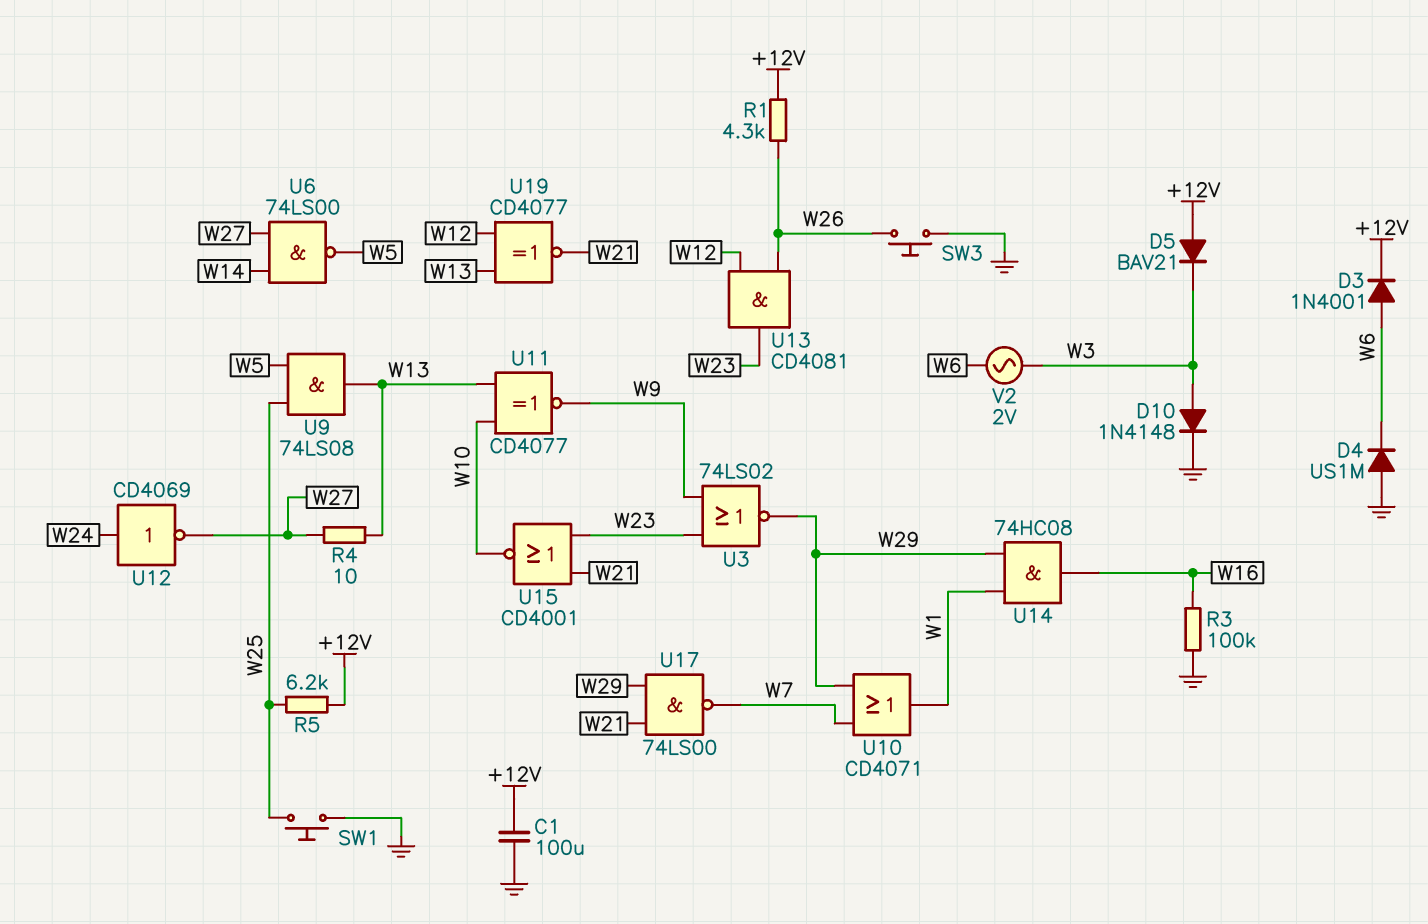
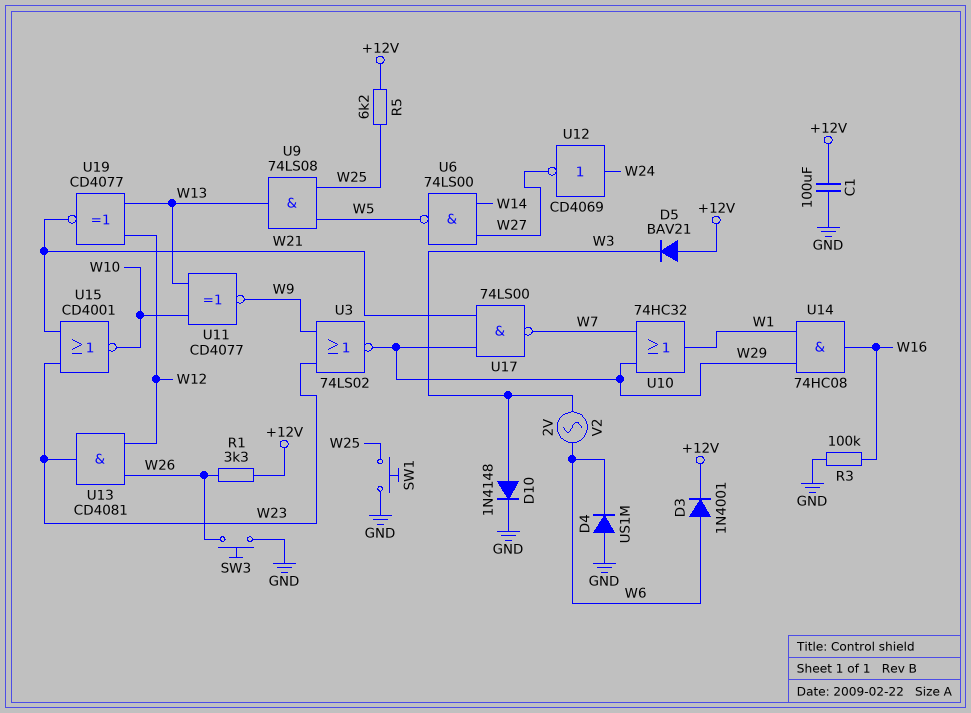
R1: 4.3k (+12V, W26) -> 3.3k (+12V, W26)
R4: 10 (W13, W27) -> none
U10: OR CD4071 (in W7, in W29, out W1) -> OR 74HC32 (in W7, in W29, out W1)

